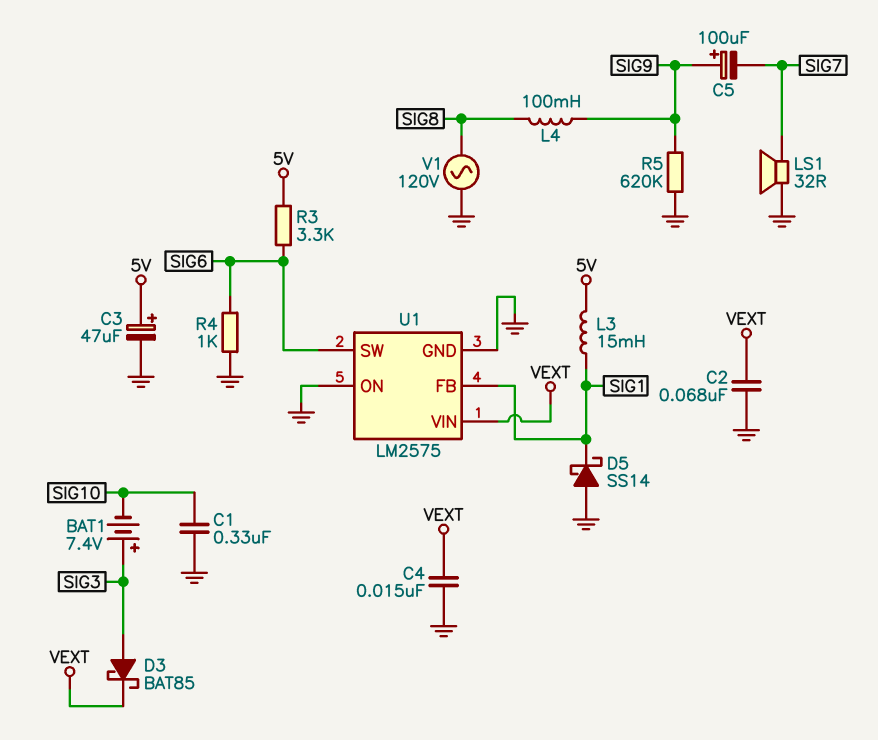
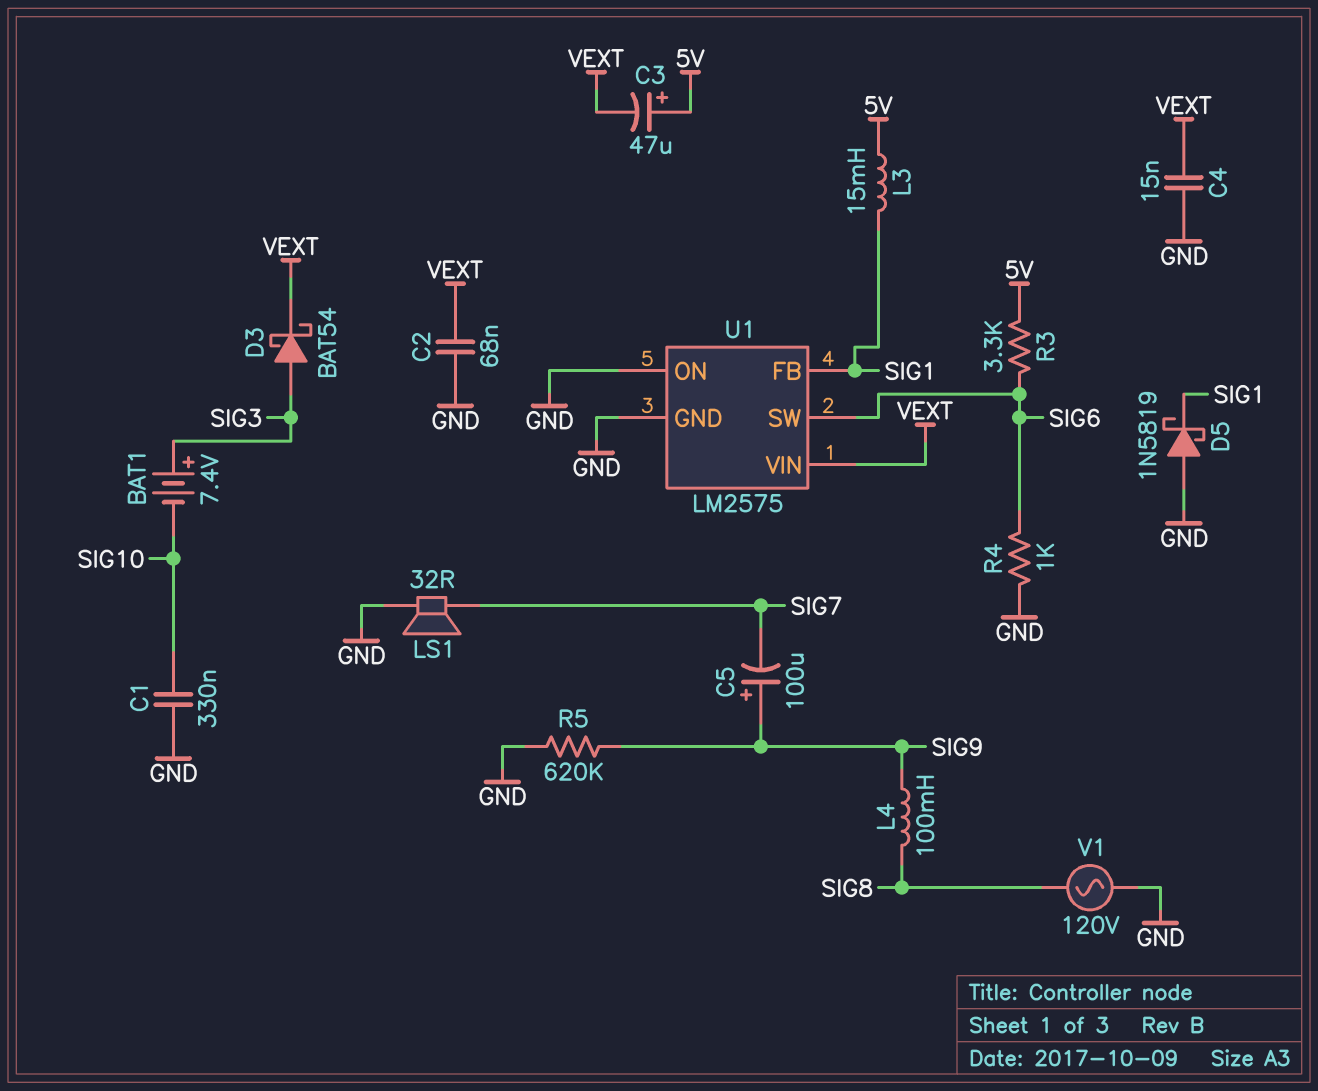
C3: 47uF (plus 5V, minus GND) -> 47uF (plus 5V, minus VEXT)
D3: schottky BAT85 (A SIG3, K VEXT) -> schottky BAT54 (A SIG3, K VEXT)
D5: schottky SS14 (A GND, K SIG1) -> schottky 1N5819 (A GND, K SIG1)

